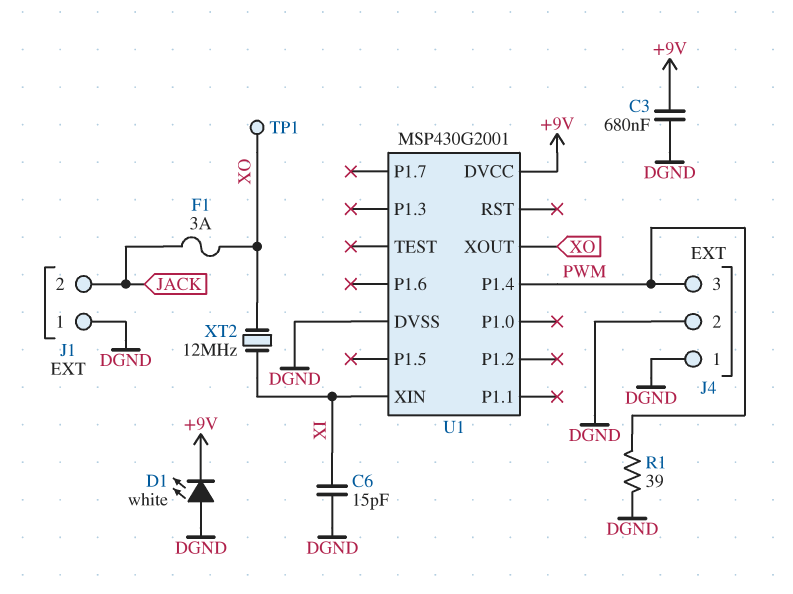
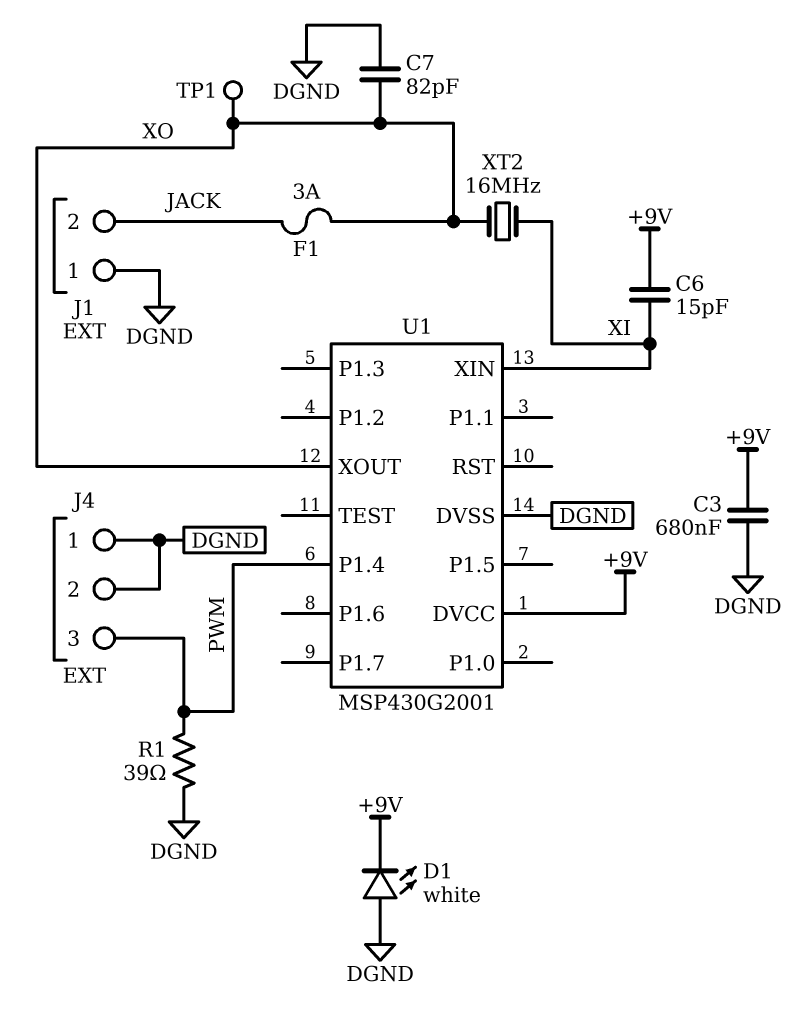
C6: 15pF (DGND, XI) -> 15pF (+9V, XI)
C7: none -> 82pF (DGND, XO)
XT2: 12MHz (XI, XO) -> 16MHz (XI, XO)

